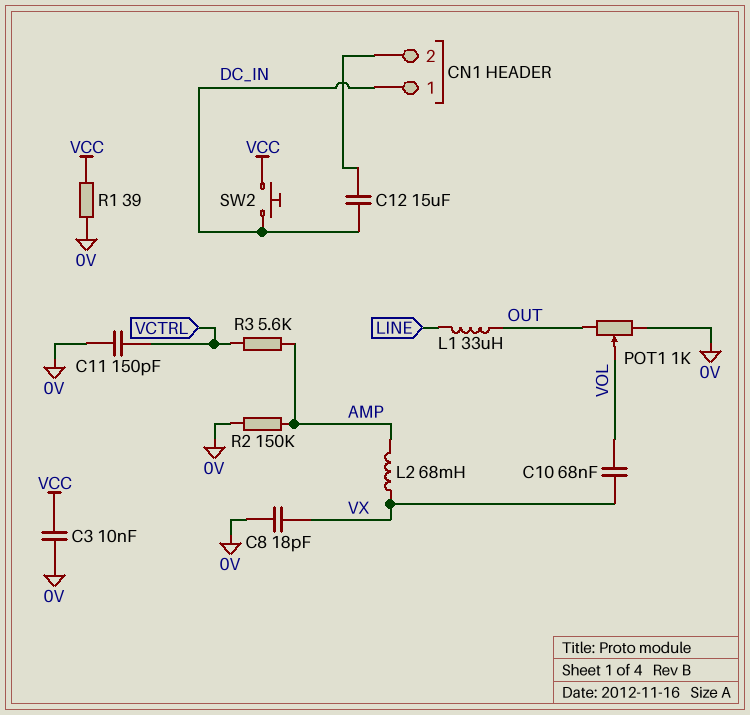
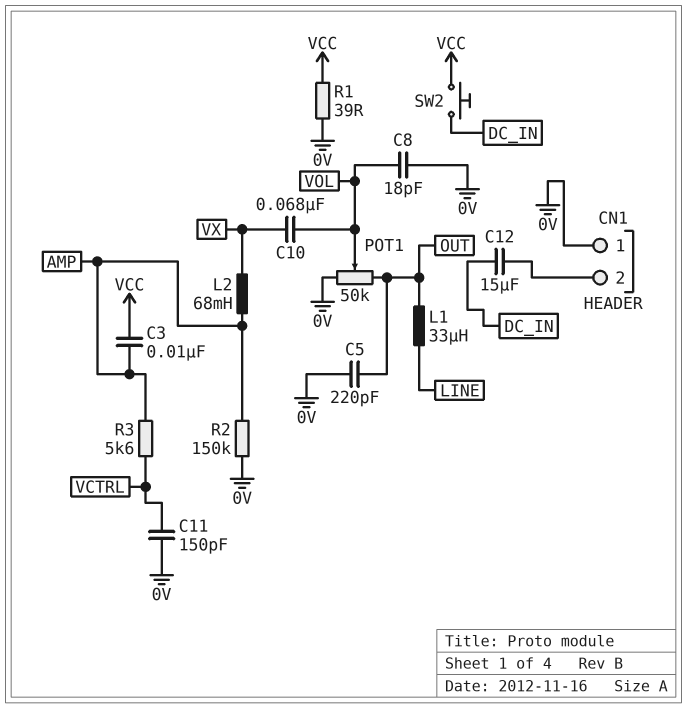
C3: 10nF (0V, VCC) -> 10nF (AMP, VCC)
C5: none -> 220pF (0V, OUT)
C8: 18pF (0V, VX) -> 18pF (0V, VOL)
CN1 pin 1: DC_IN -> 0V
POT1: 1k (0V, OUT, wiper VOL) -> 50k (0V, OUT, wiper VOL)

